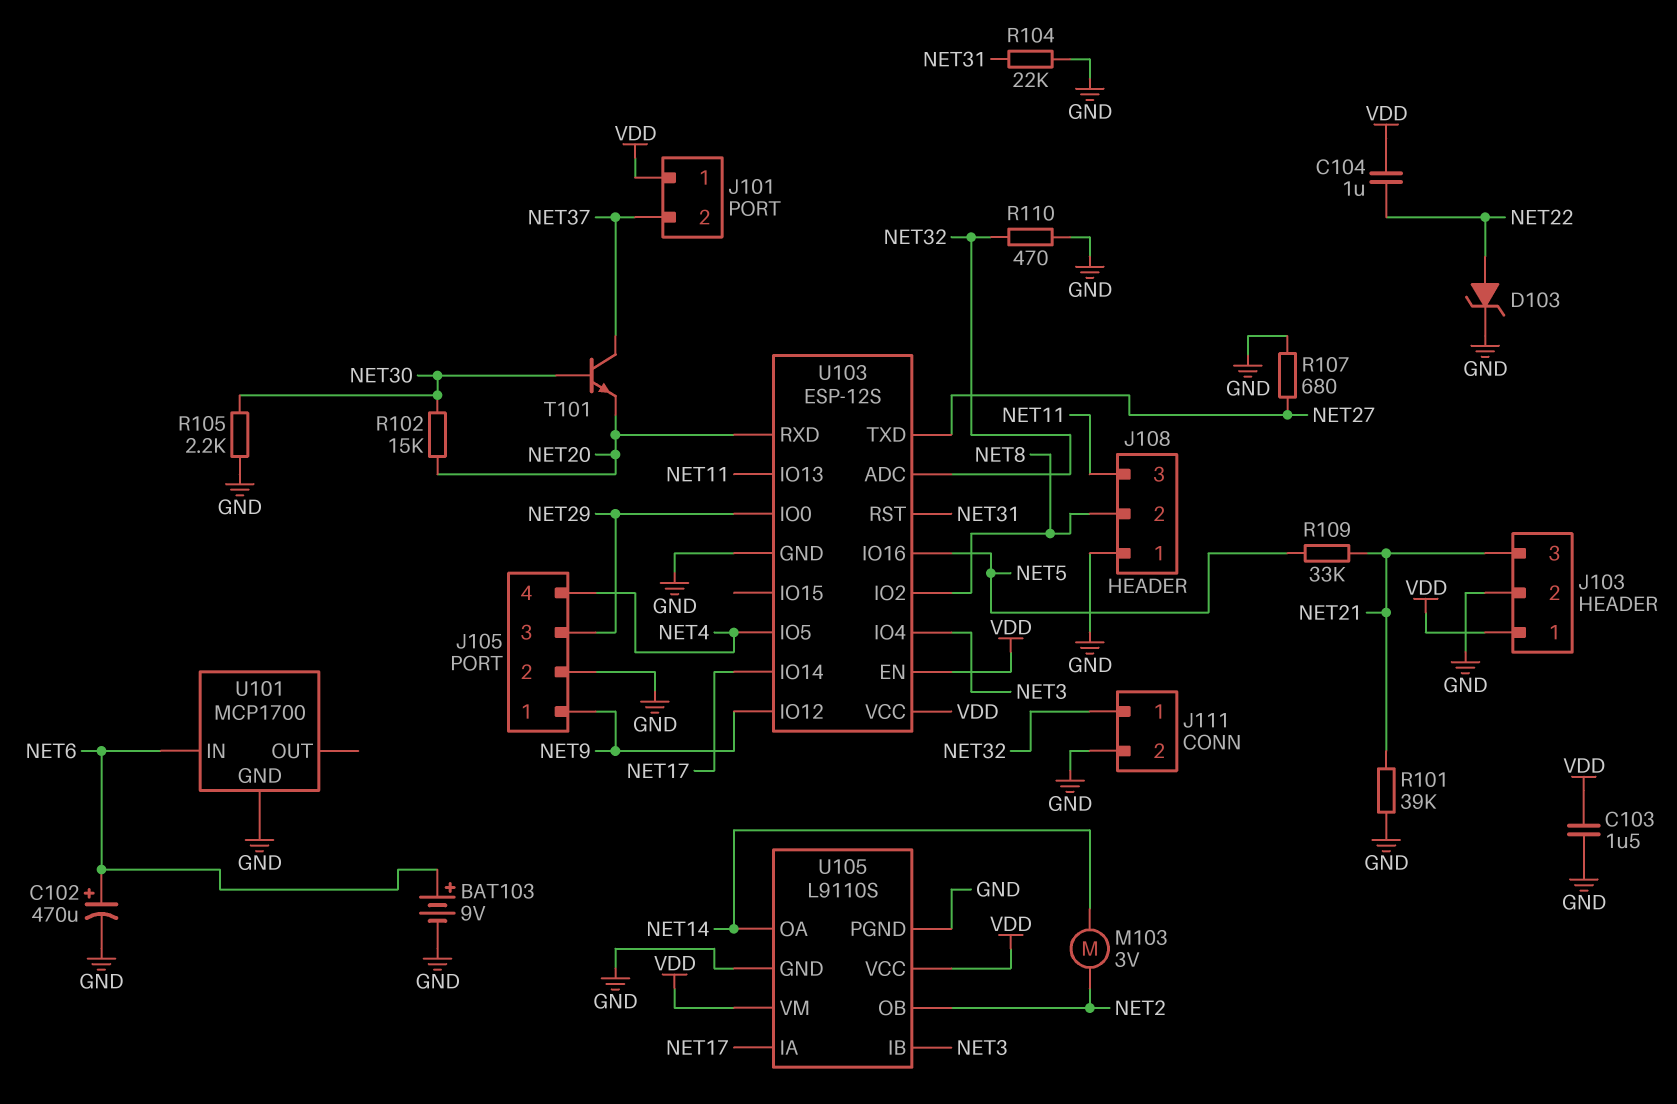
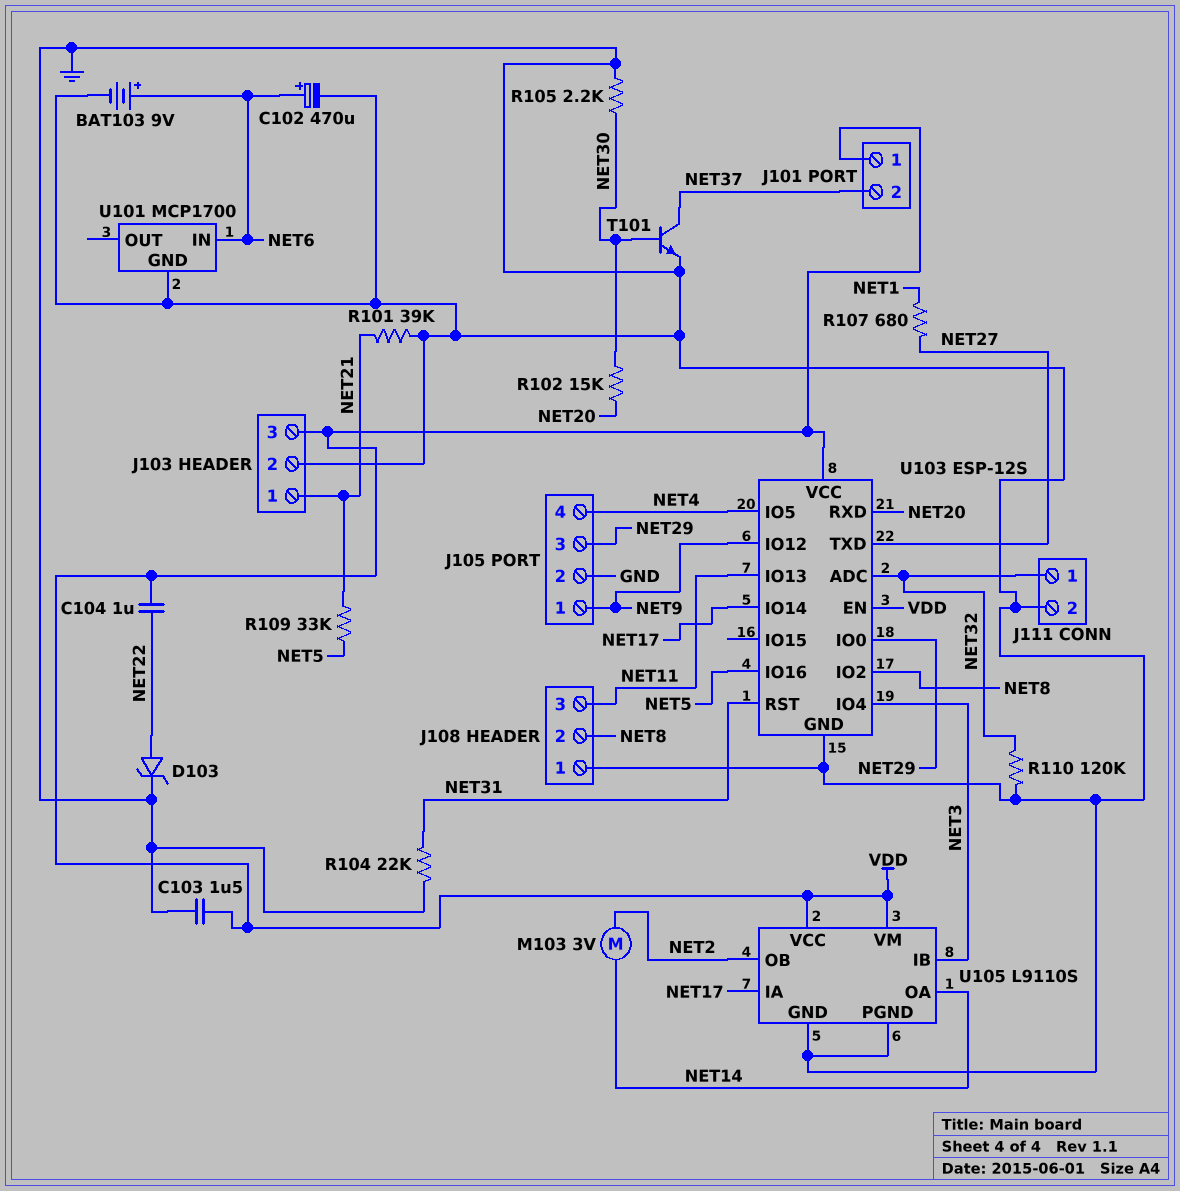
J103 pin 1: VDD -> NET21
J103 pin 3: NET21 -> VDD
R107: 680 (GND, NET27) -> 680 (NET1, NET27)
R110: 470 (GND, NET32) -> 120k (GND, NET32)
T101: NPN (B NET30, C NET37, E NET20) -> NPN (B NET30, C NET37, E GND)

